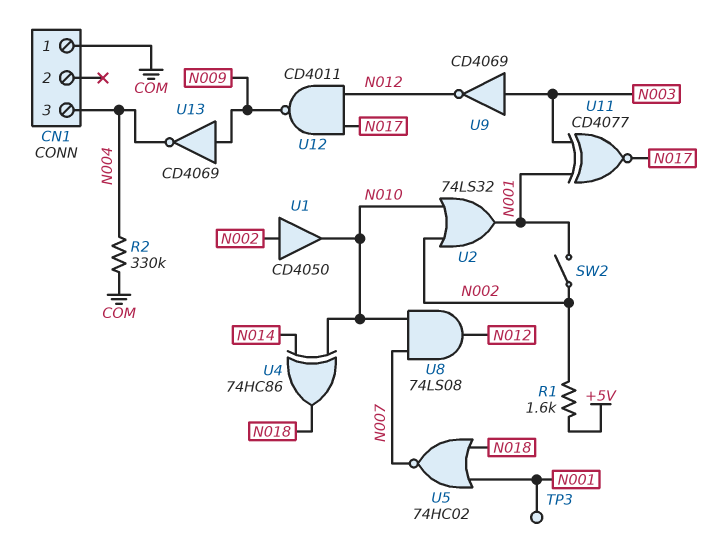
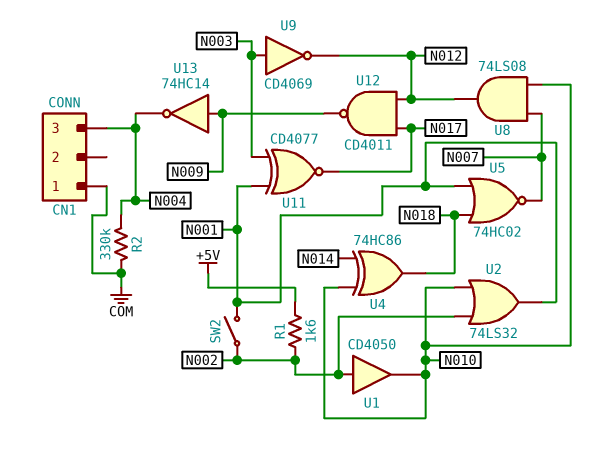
TP3: test point (N001) -> none
U13: NOT CD4069 (in N009, out N004) -> NOT 74HC14 (in N009, out N004)

